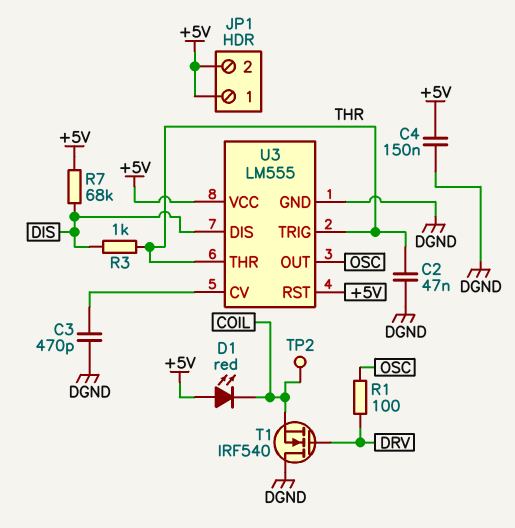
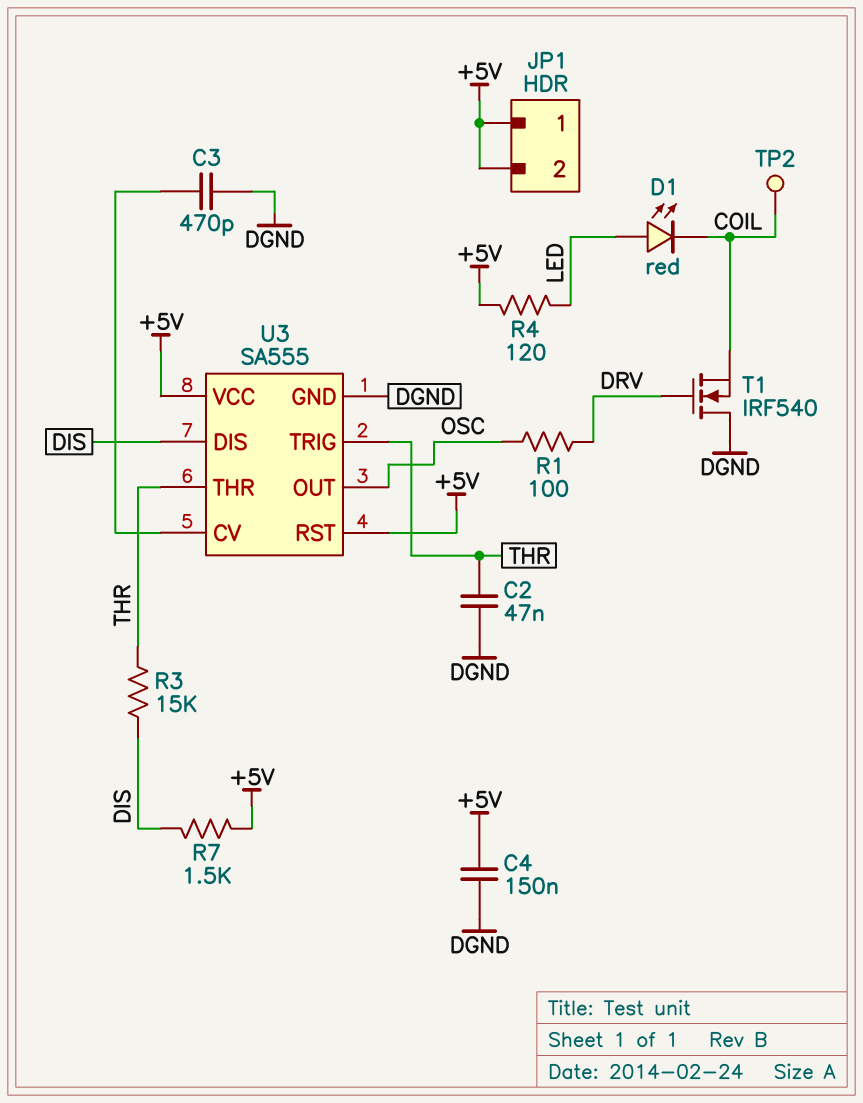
D1: LED red (A +5V, K COIL) -> LED red (A LED, K COIL)
R3: 1k (DIS, THR) -> 15k (DIS, THR)
R4: none -> 120 (+5V, LED)
R7: 68k (+5V, DIS) -> 1.5k (+5V, DIS)
U3: LM555 -> SA555

